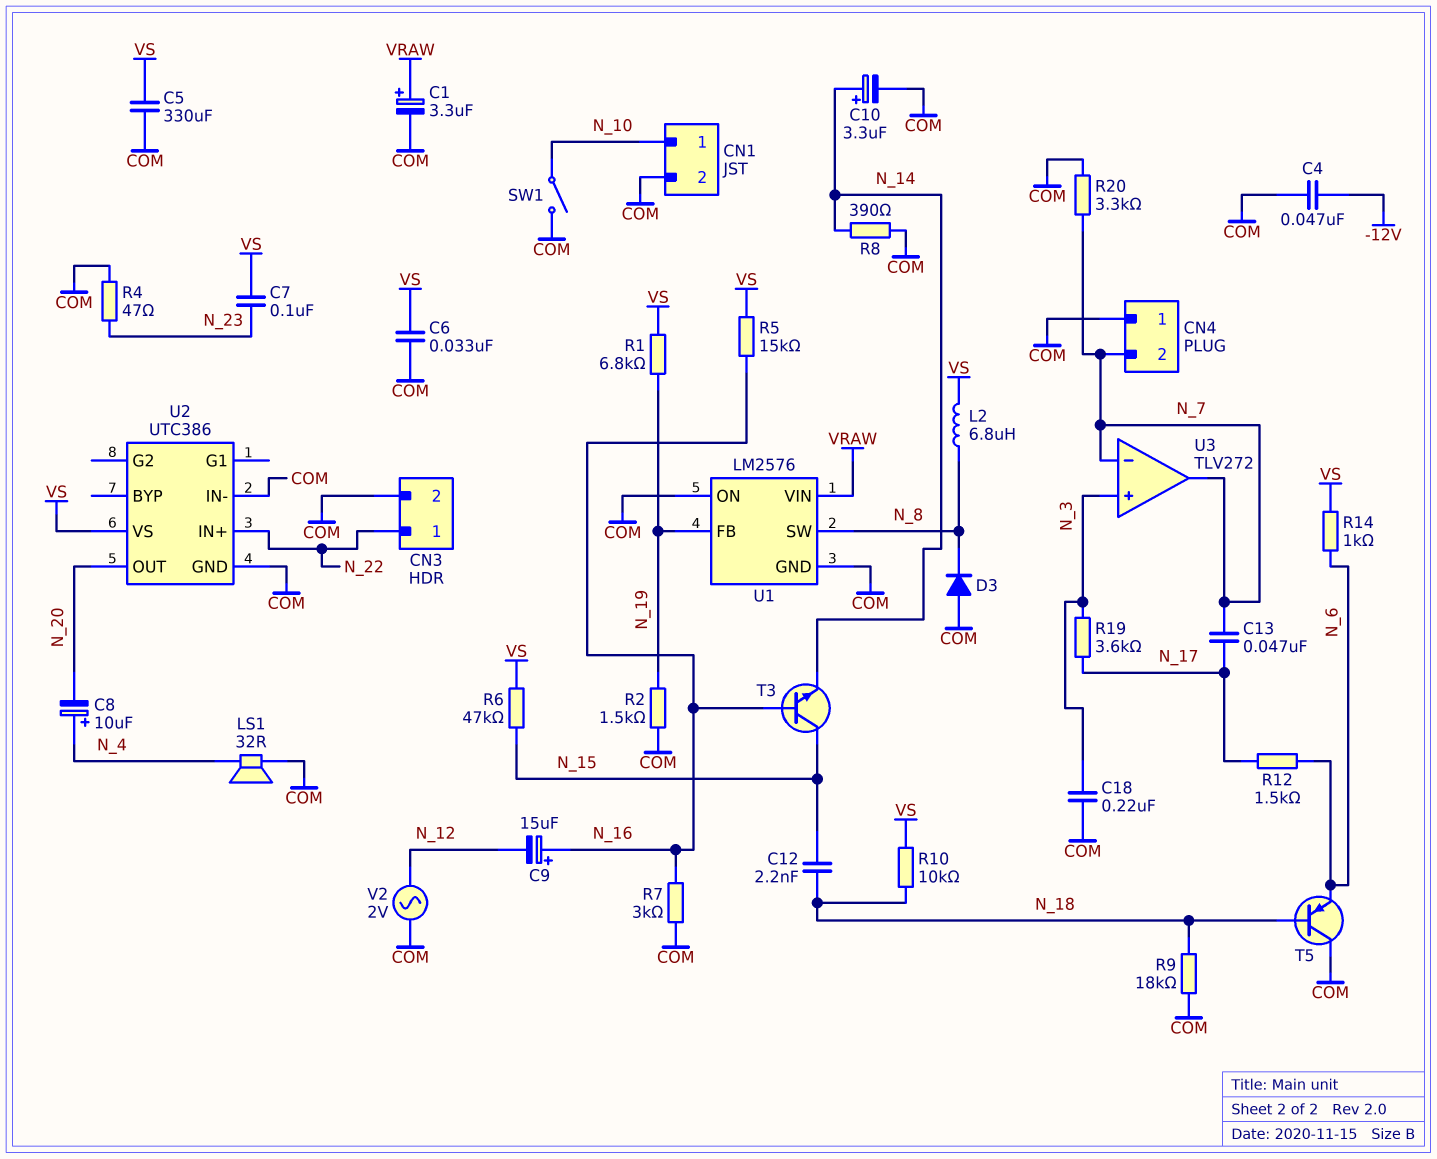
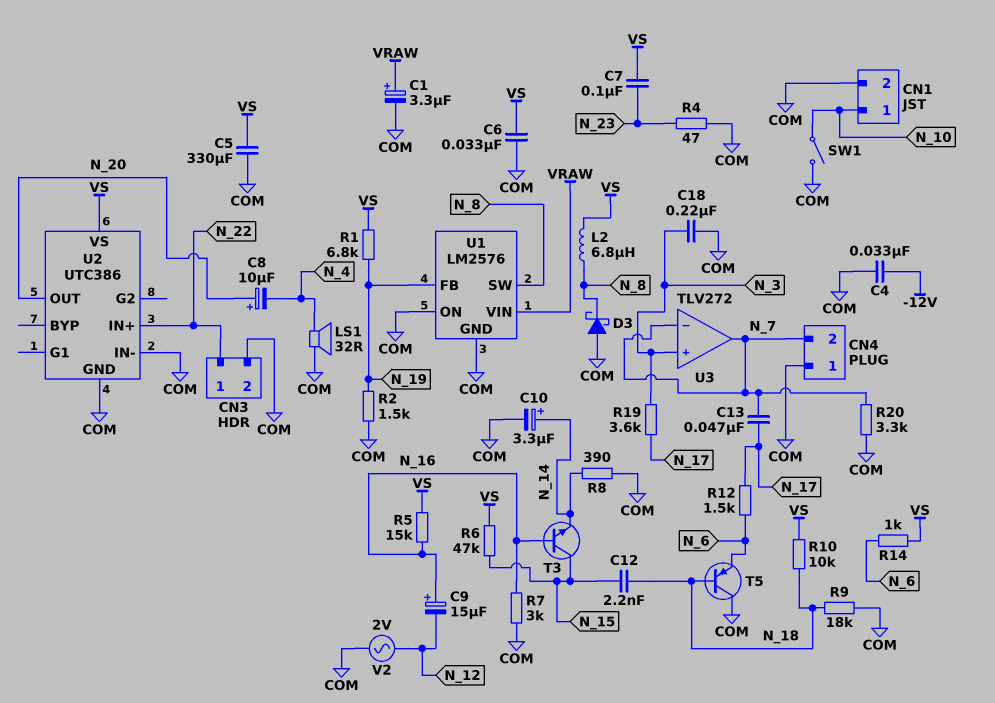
C4: 47nF (-12V, COM) -> 33nF (-12V, COM)
C8: 10uF (plus N_4, minus N_20) -> 10uF (plus N_20, minus N_4)
D3: diode (A COM, K N_8) -> schottky (A COM, K N_8)

